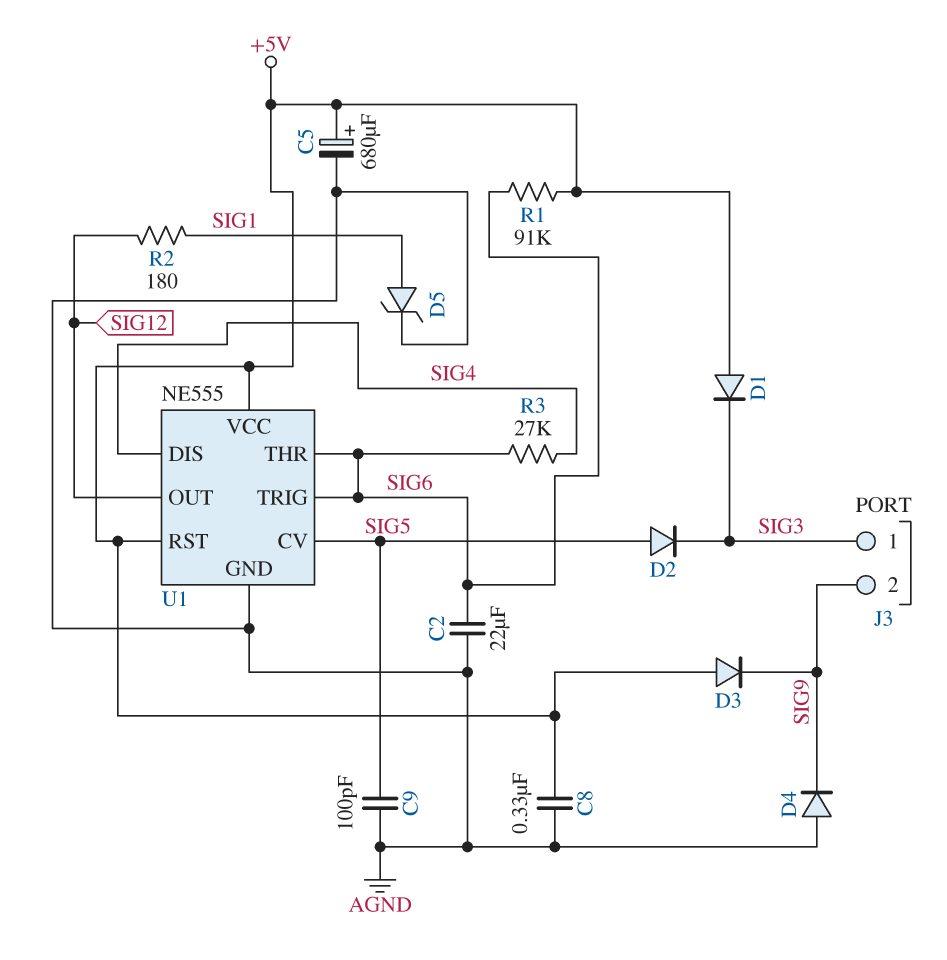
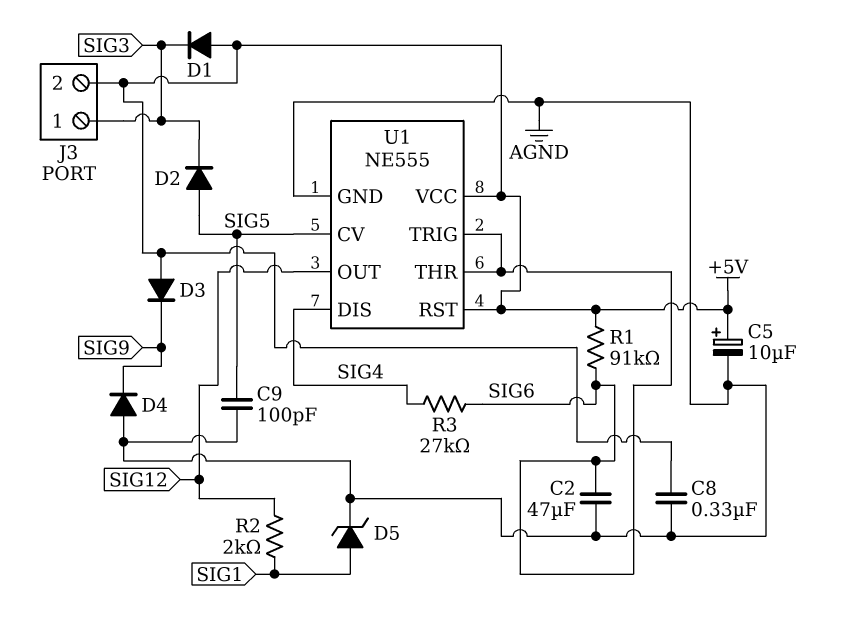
C2: 22uF (AGND, SIG6) -> 47uF (AGND, SIG6)
C5: 680uF (plus +5V, minus AGND) -> 10uF (plus +5V, minus AGND)
J3 pin 2: SIG9 -> +5V
R2: 180 (SIG1, SIG12) -> 2k (SIG1, SIG12)

